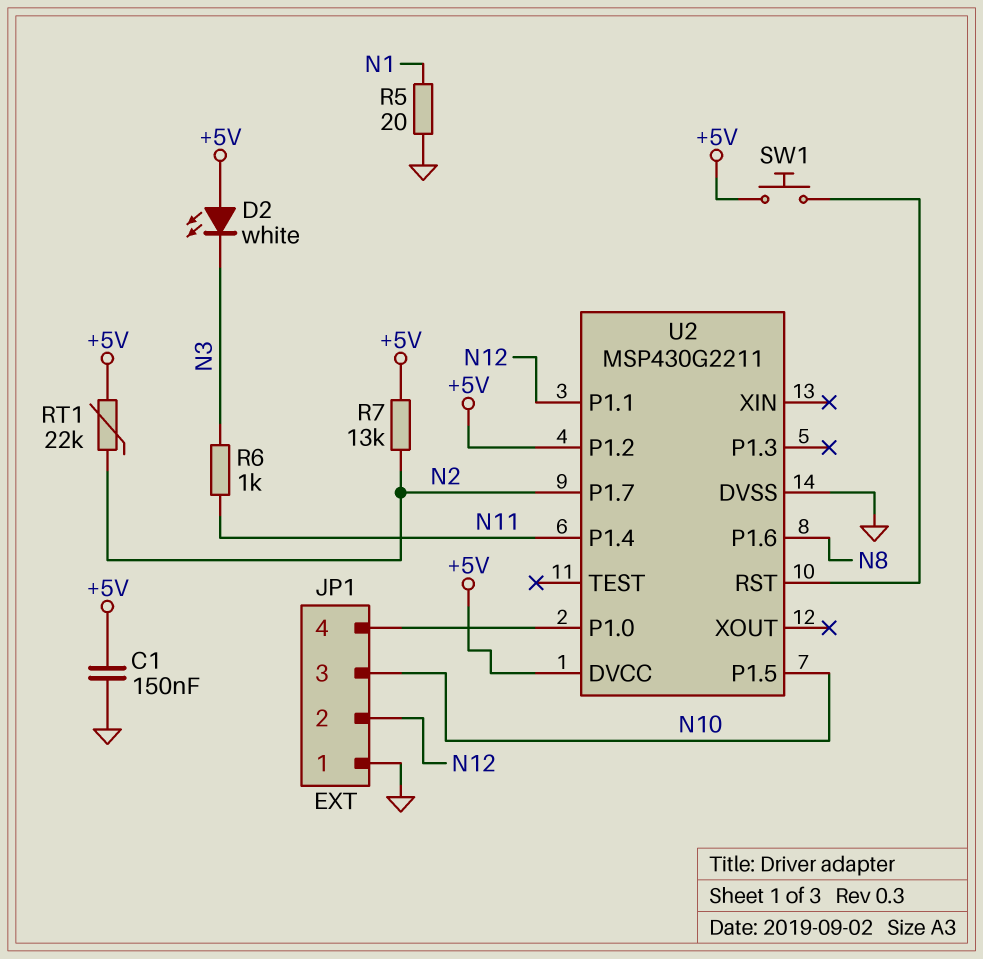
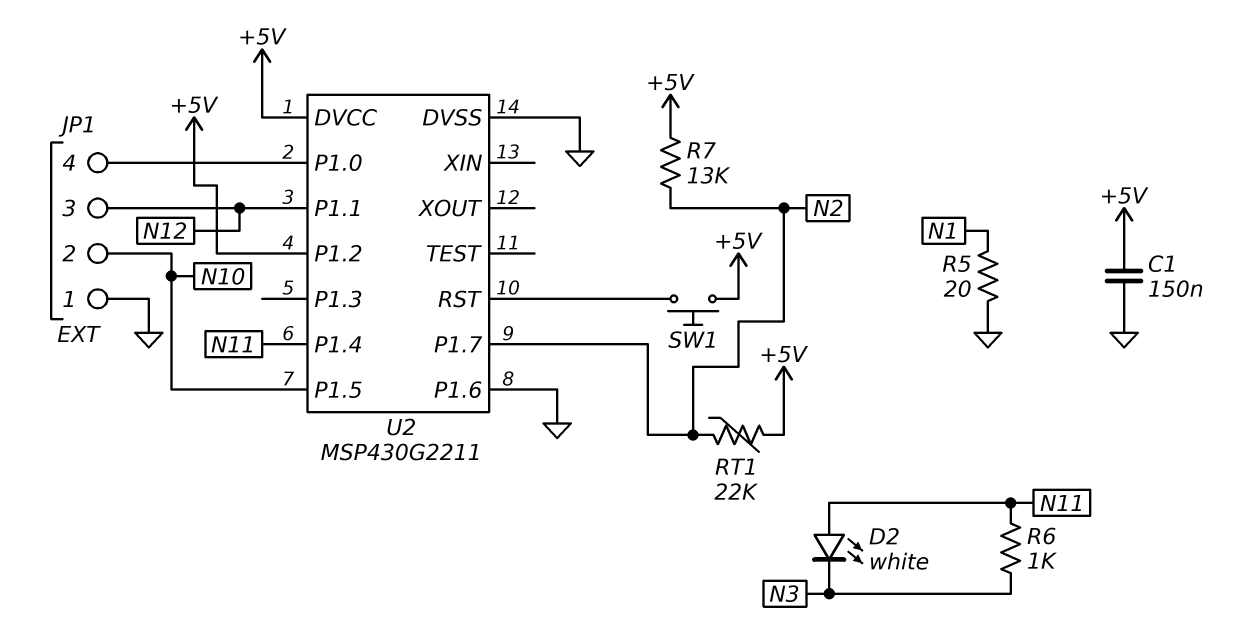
D2: LED white (A +5V, K N3) -> LED white (A N11, K N3)
JP1 pin 2: N12 -> N10
JP1 pin 3: N10 -> N12
U2 pin P1.6: N8 -> GND

